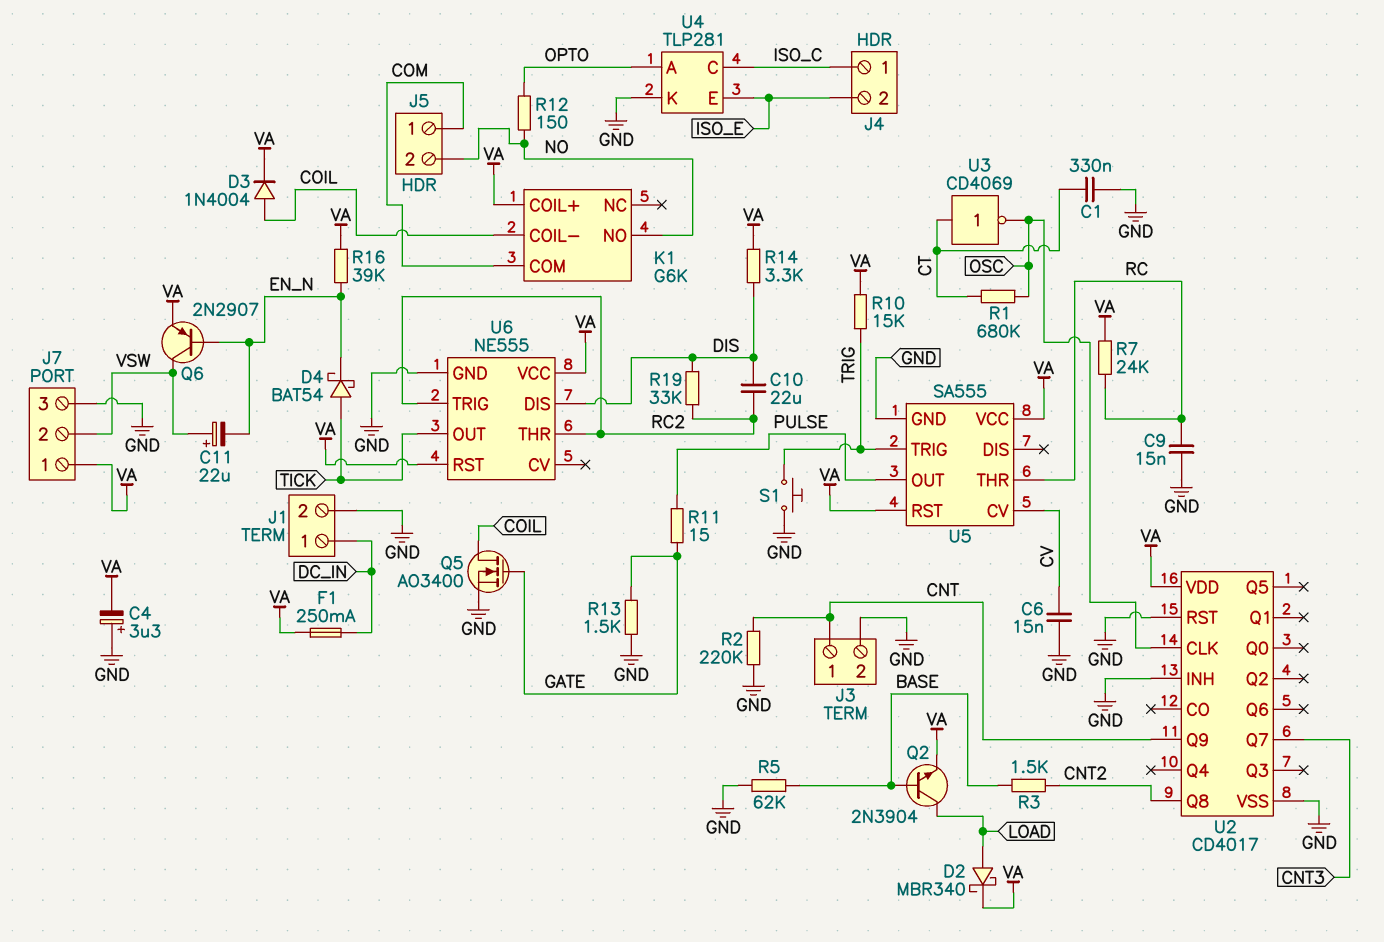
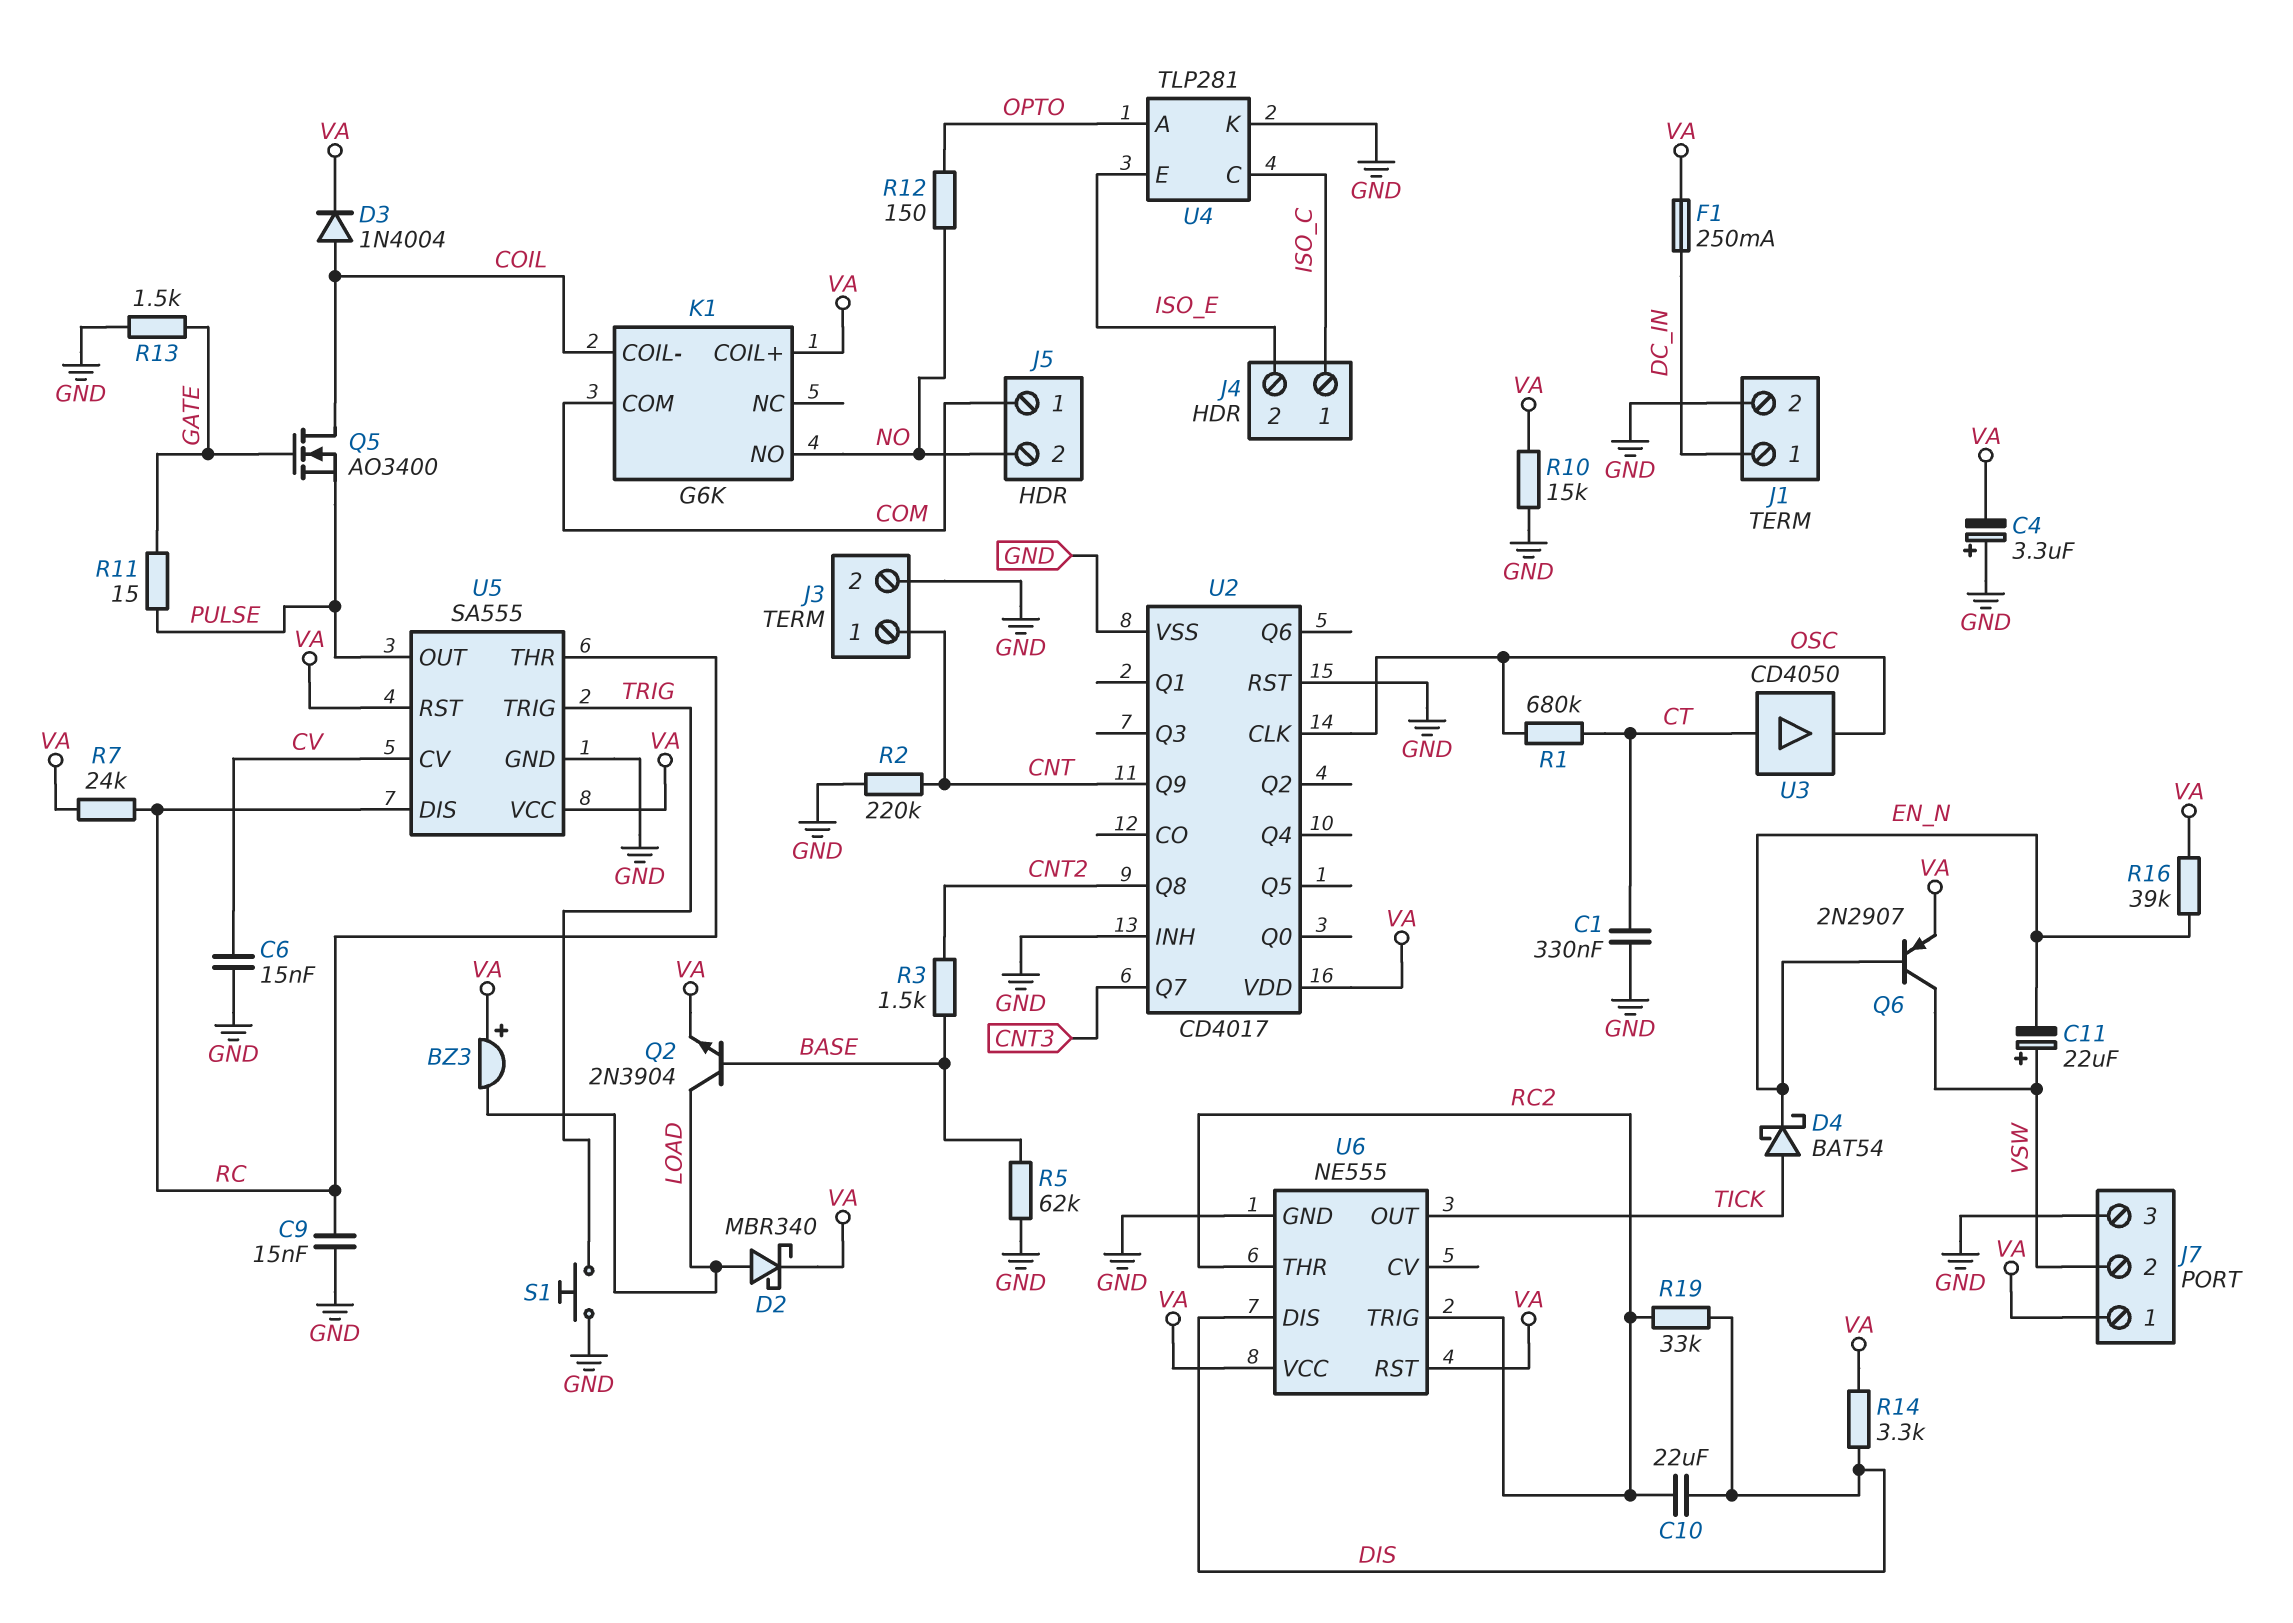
BZ3: none -> buzzer (plus VA, minus LOAD)
Q5: NMOS AO3400 (G GATE, D COIL, S GND) -> NMOS AO3400 (G GATE, D COIL, S PULSE)
R10: 15k (TRIG, VA) -> 15k (GND, VA)
U3: NOT CD4069 (in CT, out OSC) -> buffer CD4050 (in CT, out OSC)
U5 pin DIS: none -> RC

